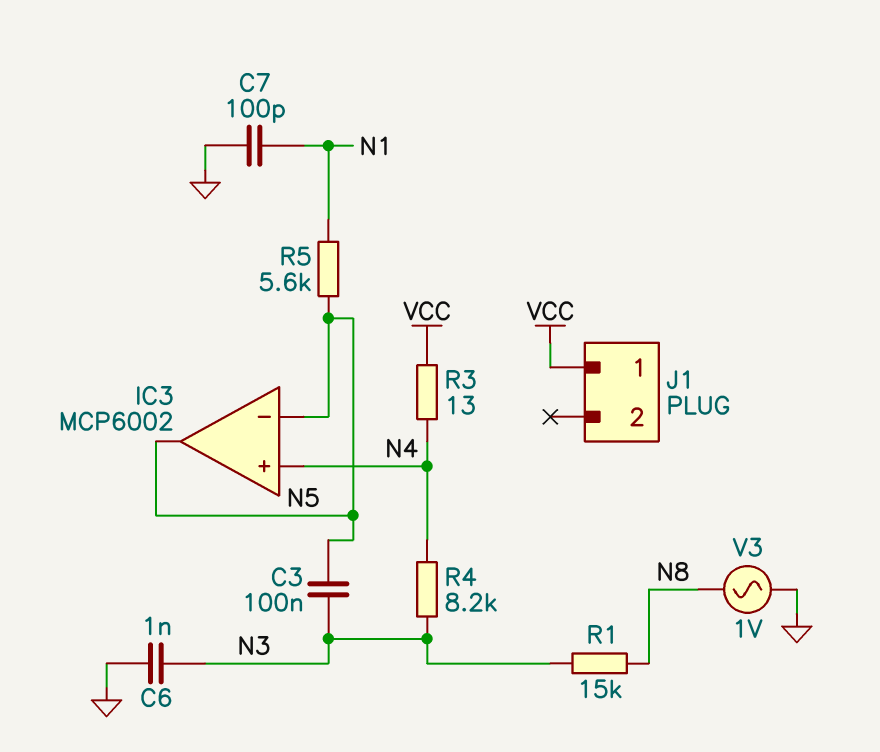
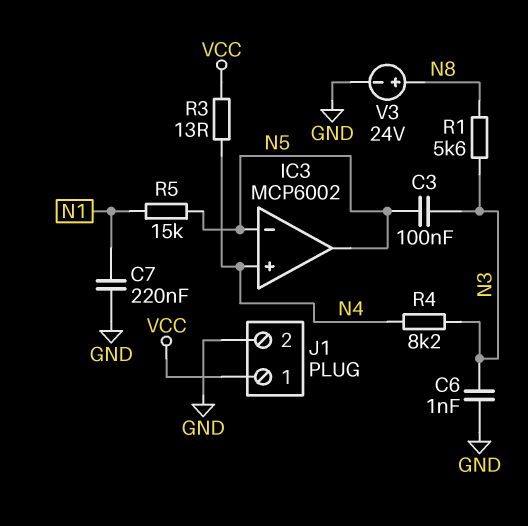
C7: 100pF (GND, N1) -> 220nF (GND, N1)
J1 pin 2: none -> GND
R1: 15k (N3, N8) -> 5.6k (N3, N8)
R5: 5.6k (N1, N5) -> 15k (N1, N5)
V3: AC 1V (GND, N8) -> 24V (plus N8, minus GND)

